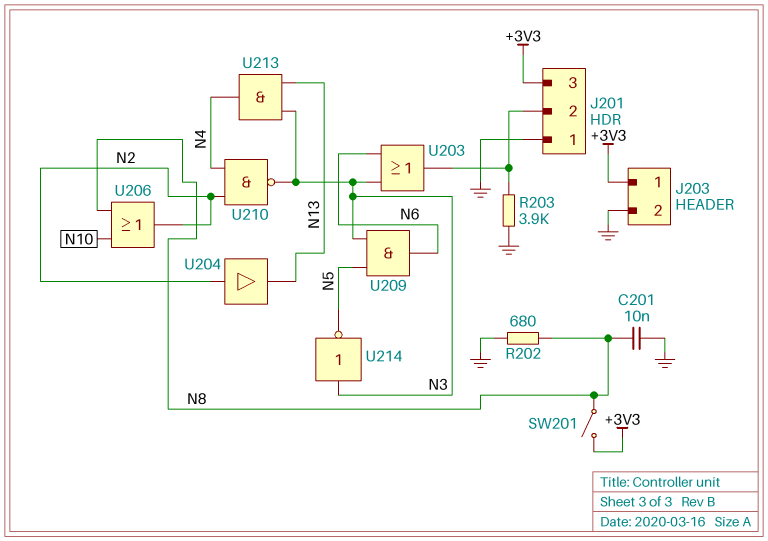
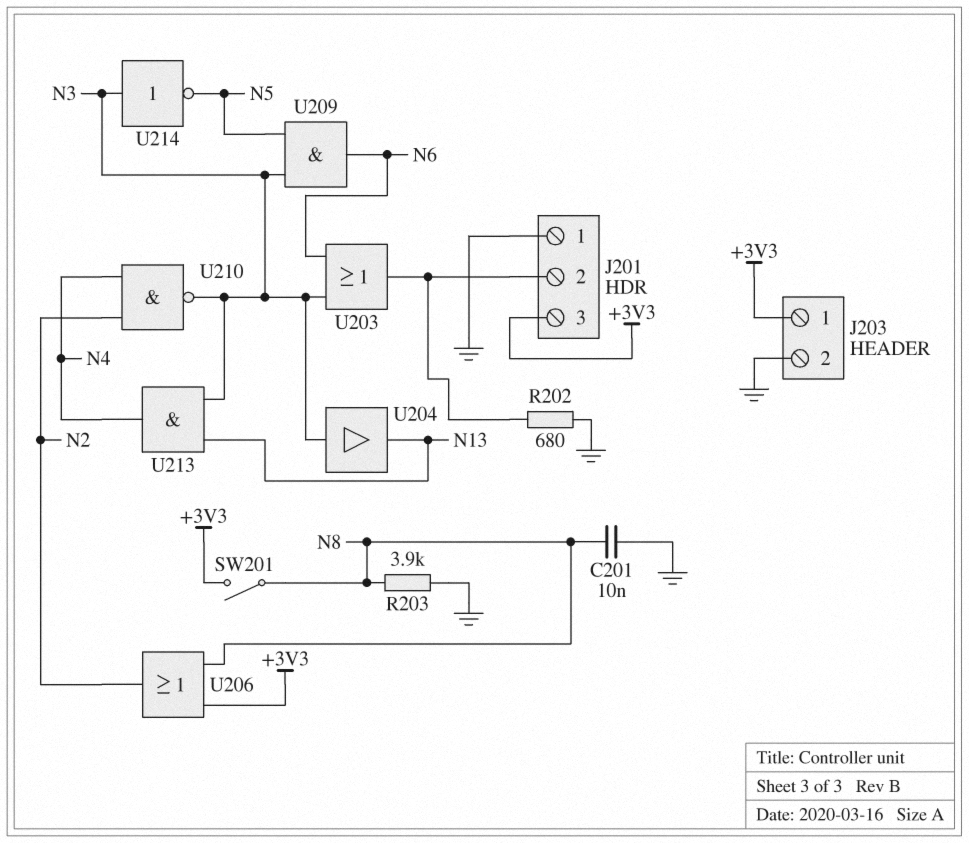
R202: 680 (GND, N8) -> 680 (GND, J201/2)
R203: 3.9k (GND, J201/2) -> 3.9k (GND, N8)
U204: buffer (in N2, out N13) -> buffer (in N3, out N13)
U206: OR (in N8, in N10, out N2) -> OR (in +3V3, in N8, out N2)

